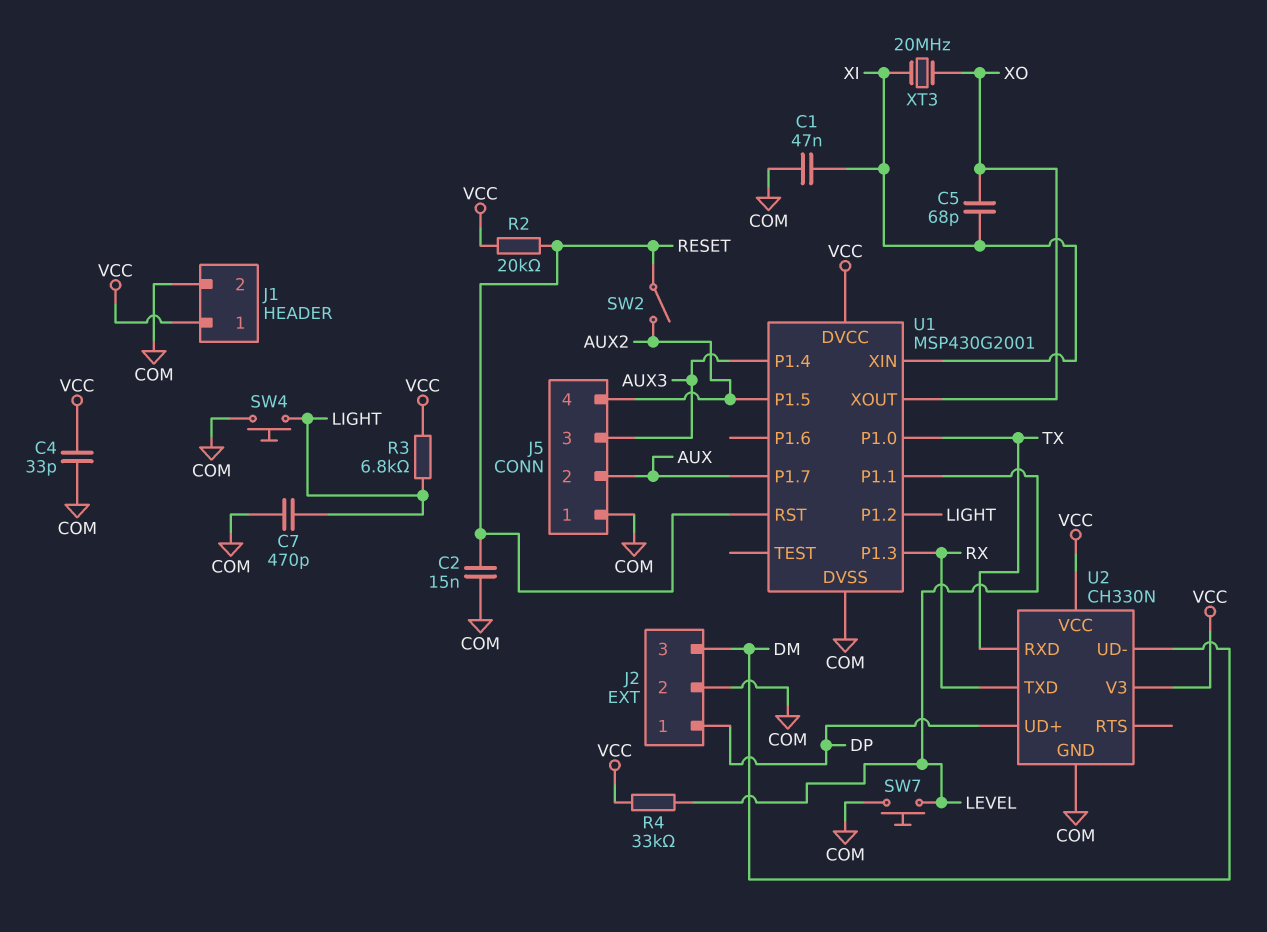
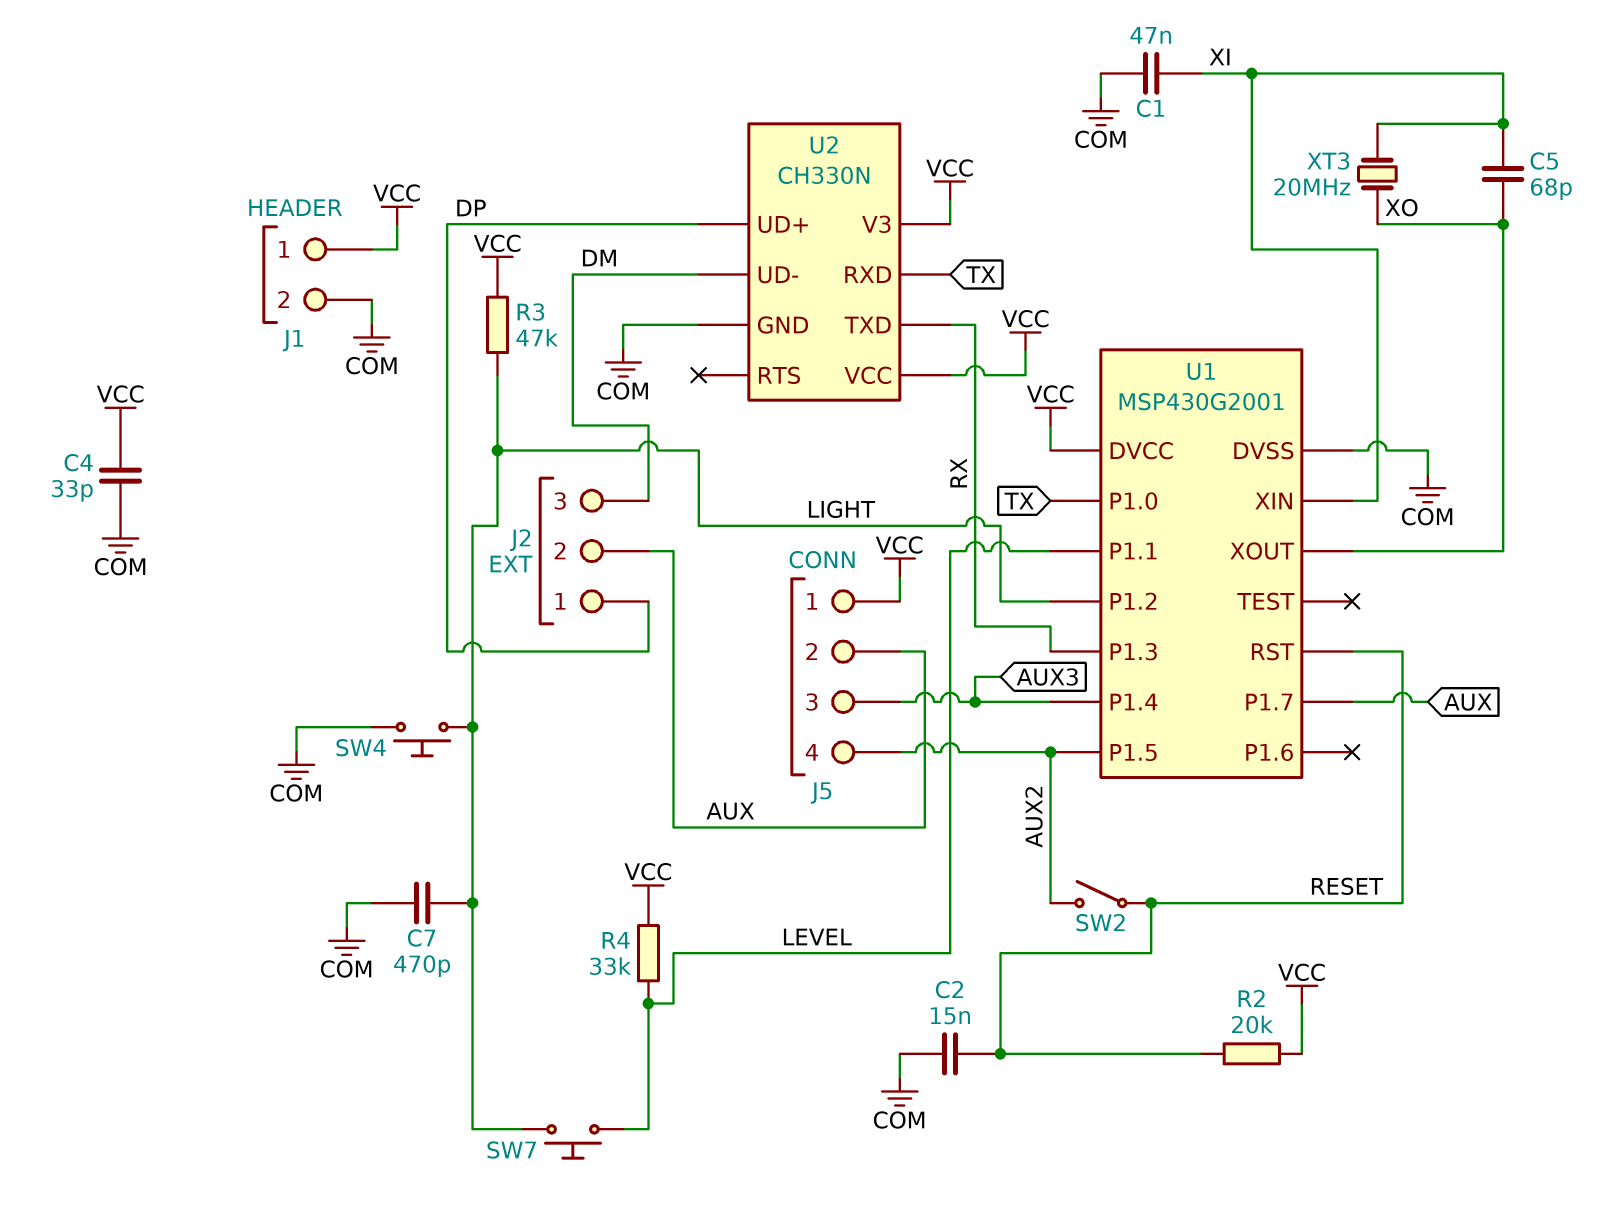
J2 pin 2: COM -> AUX
J5 pin 1: COM -> VCC
R3: 6.8k (LIGHT, VCC) -> 47k (LIGHT, VCC)
SW7: button (COM, LEVEL) -> button (LEVEL, LIGHT)

